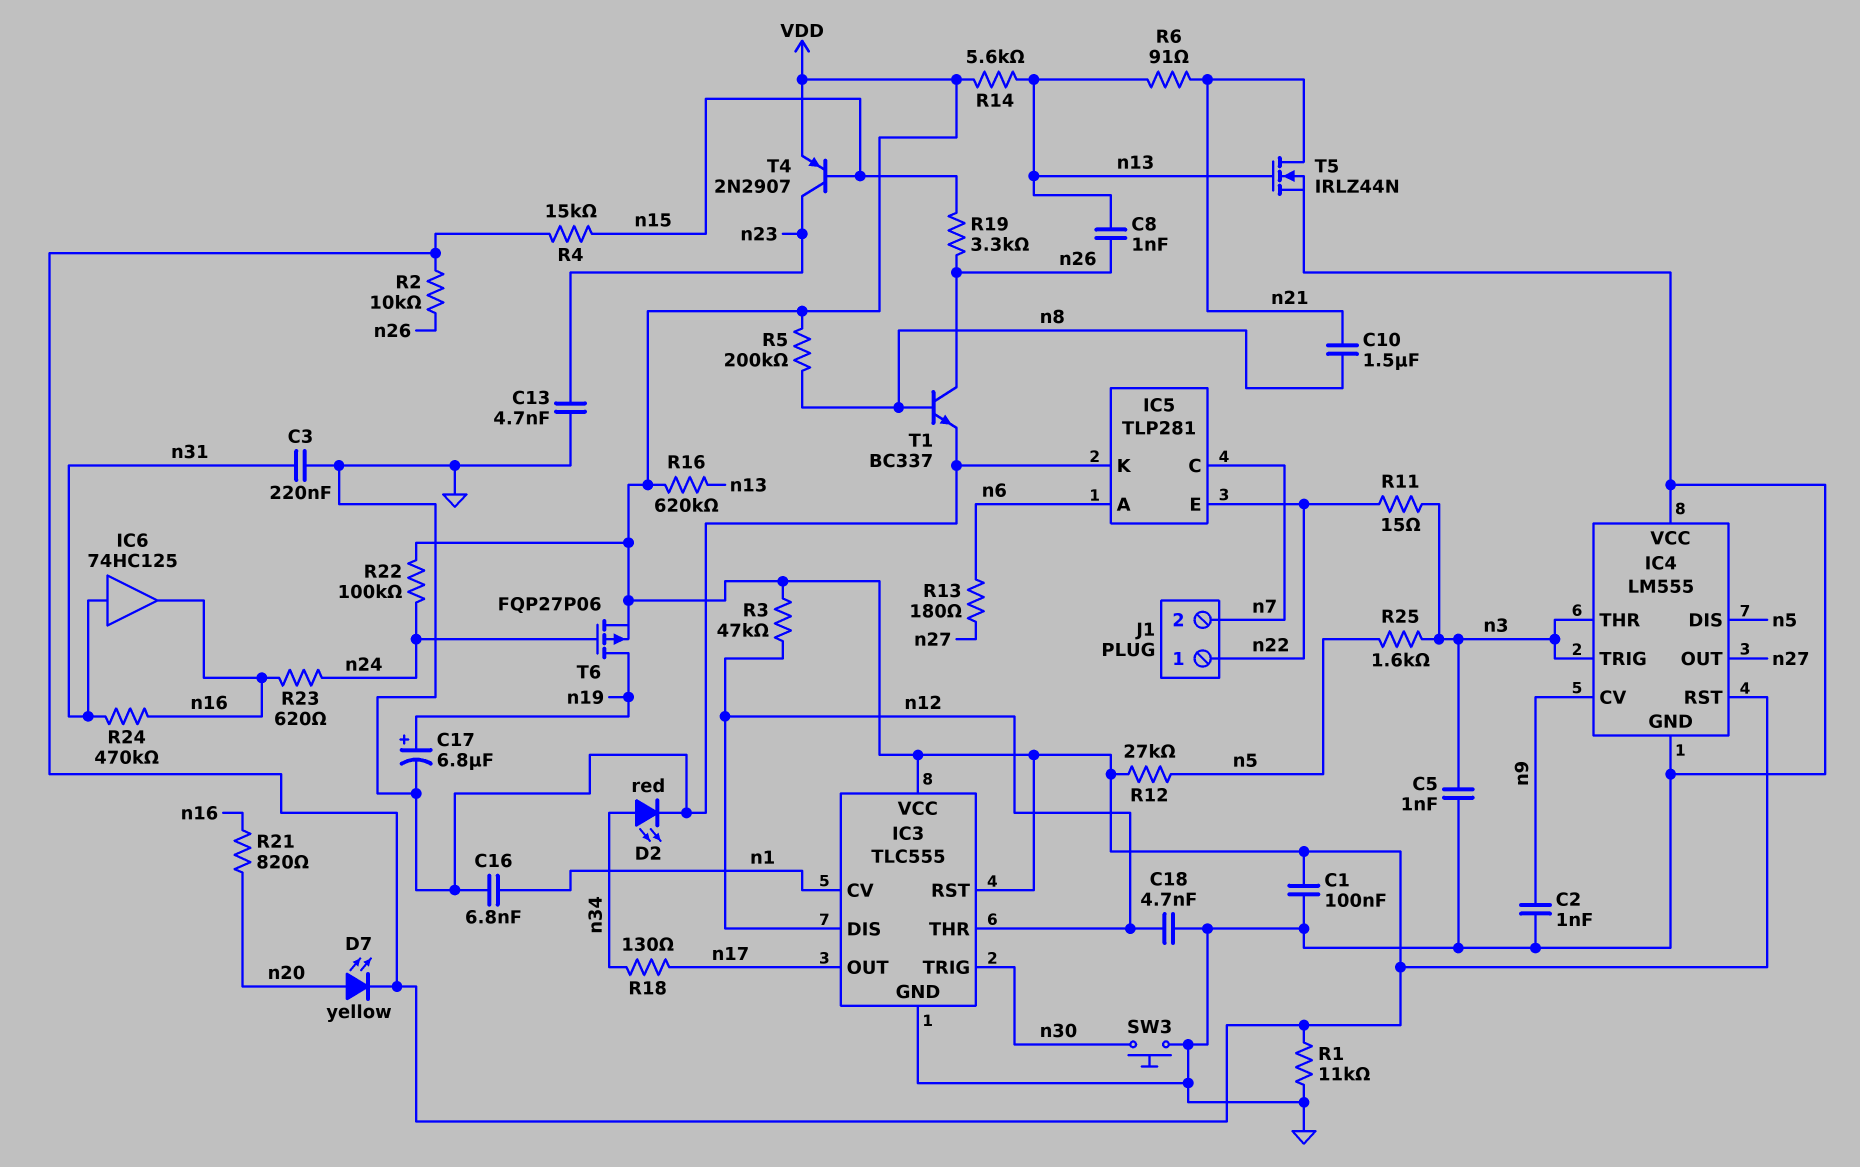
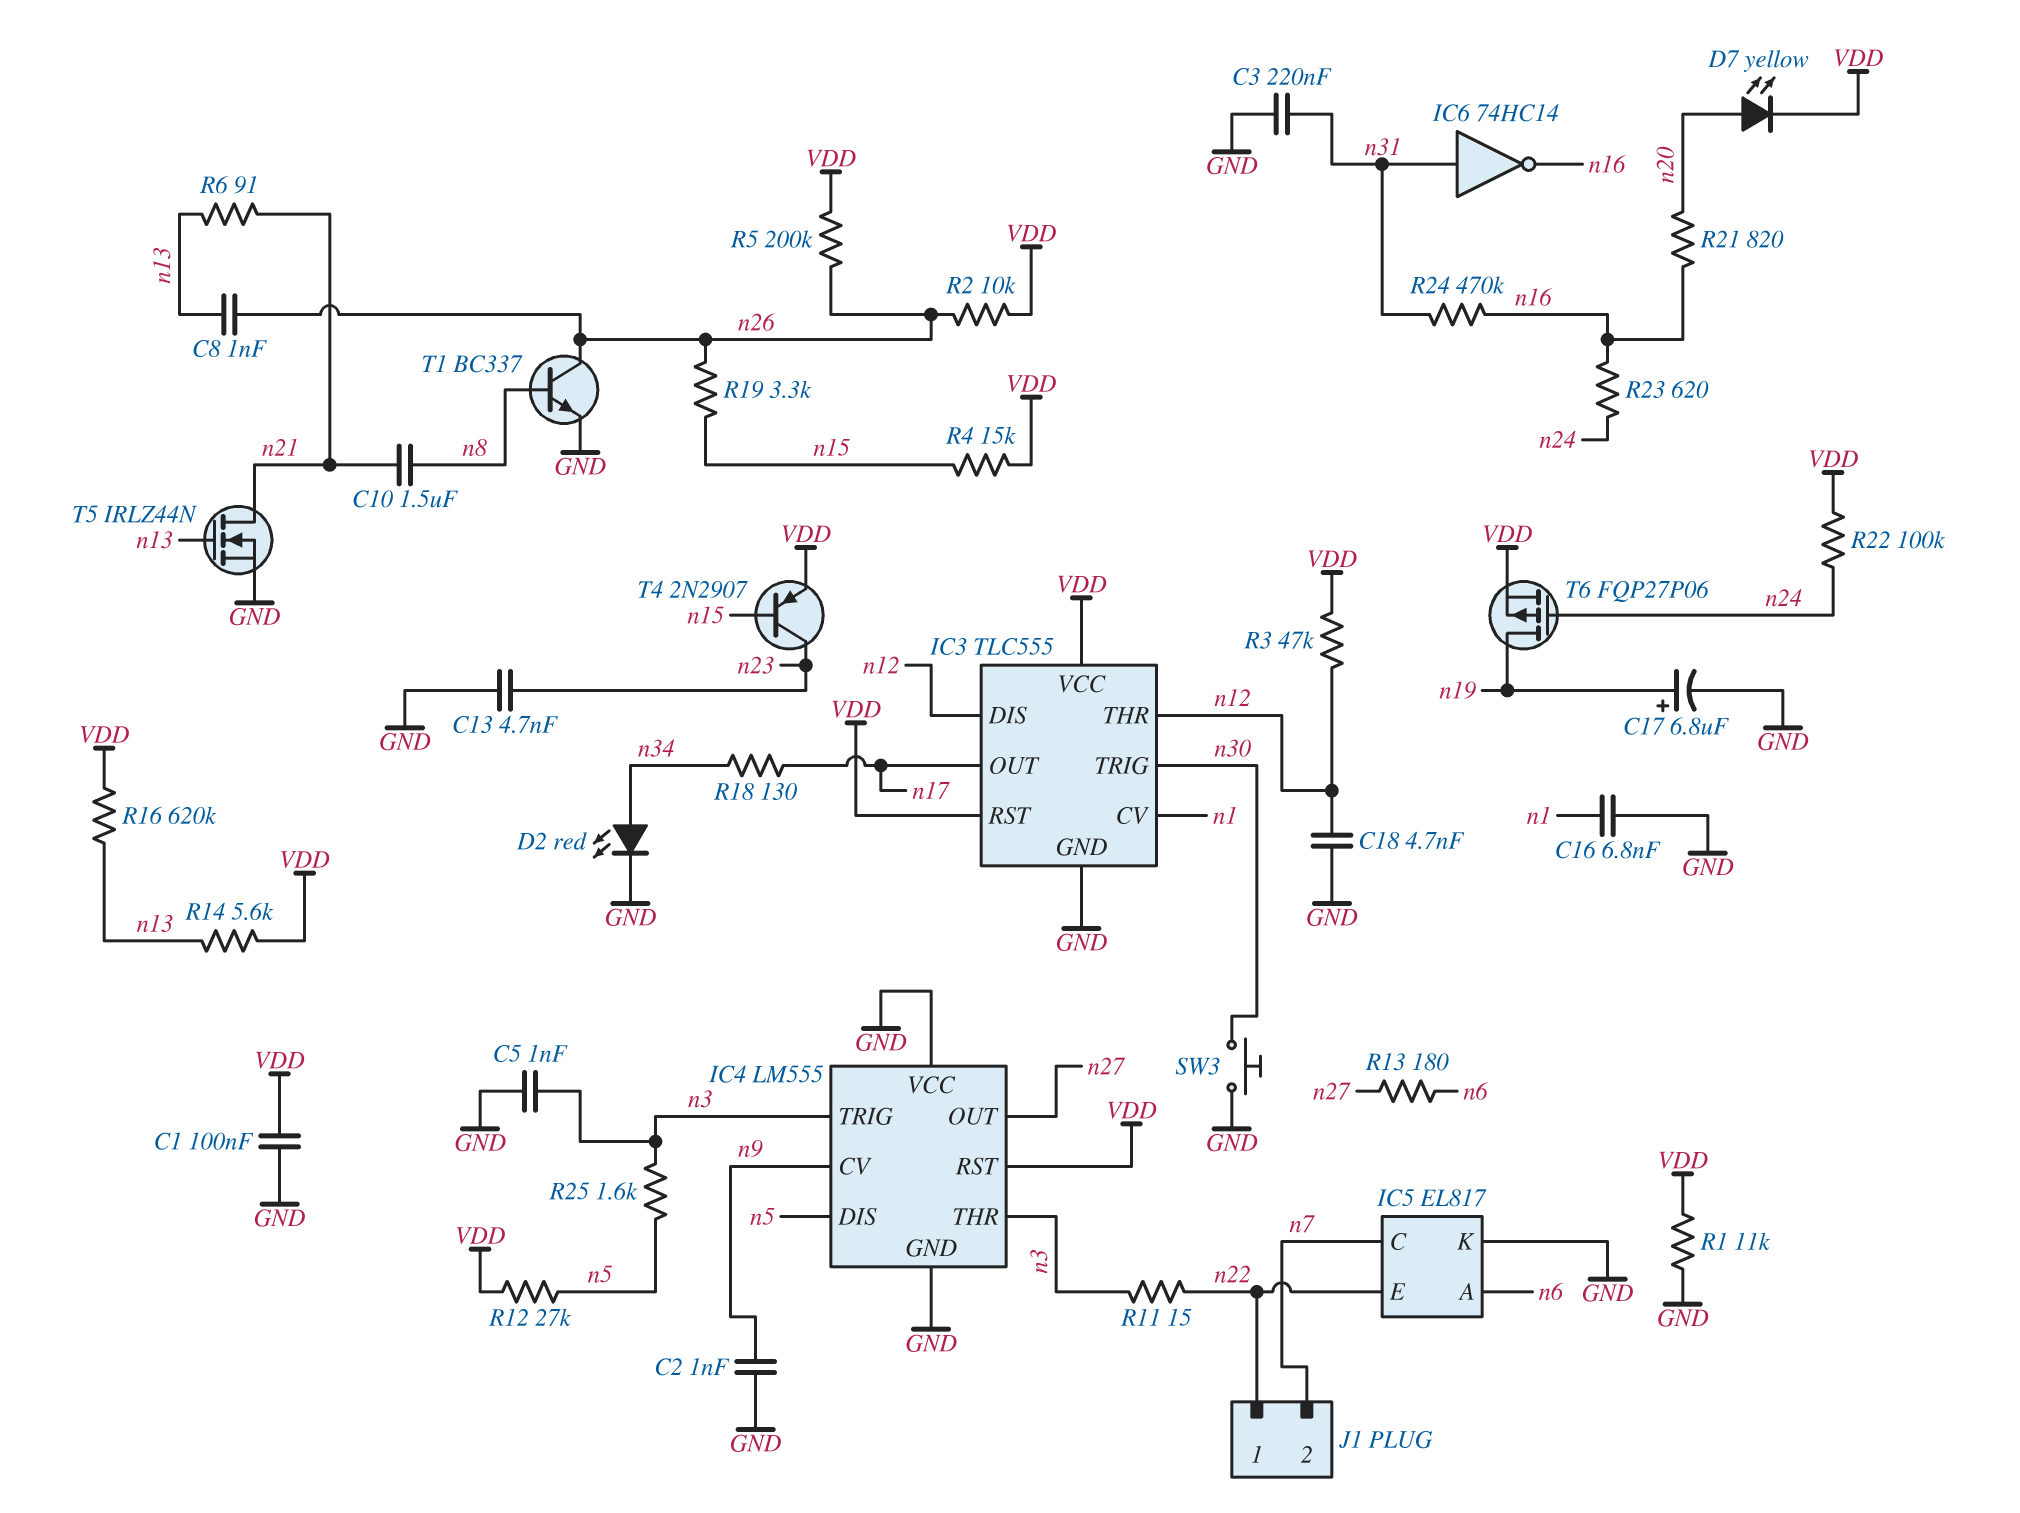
IC5: TLP281 -> EL817
IC6: buffer 74HC125 (in n31, out n16) -> NOT 74HC14 (in n31, out n16)
R5: 200k (VDD, n8) -> 200k (VDD, n26)

